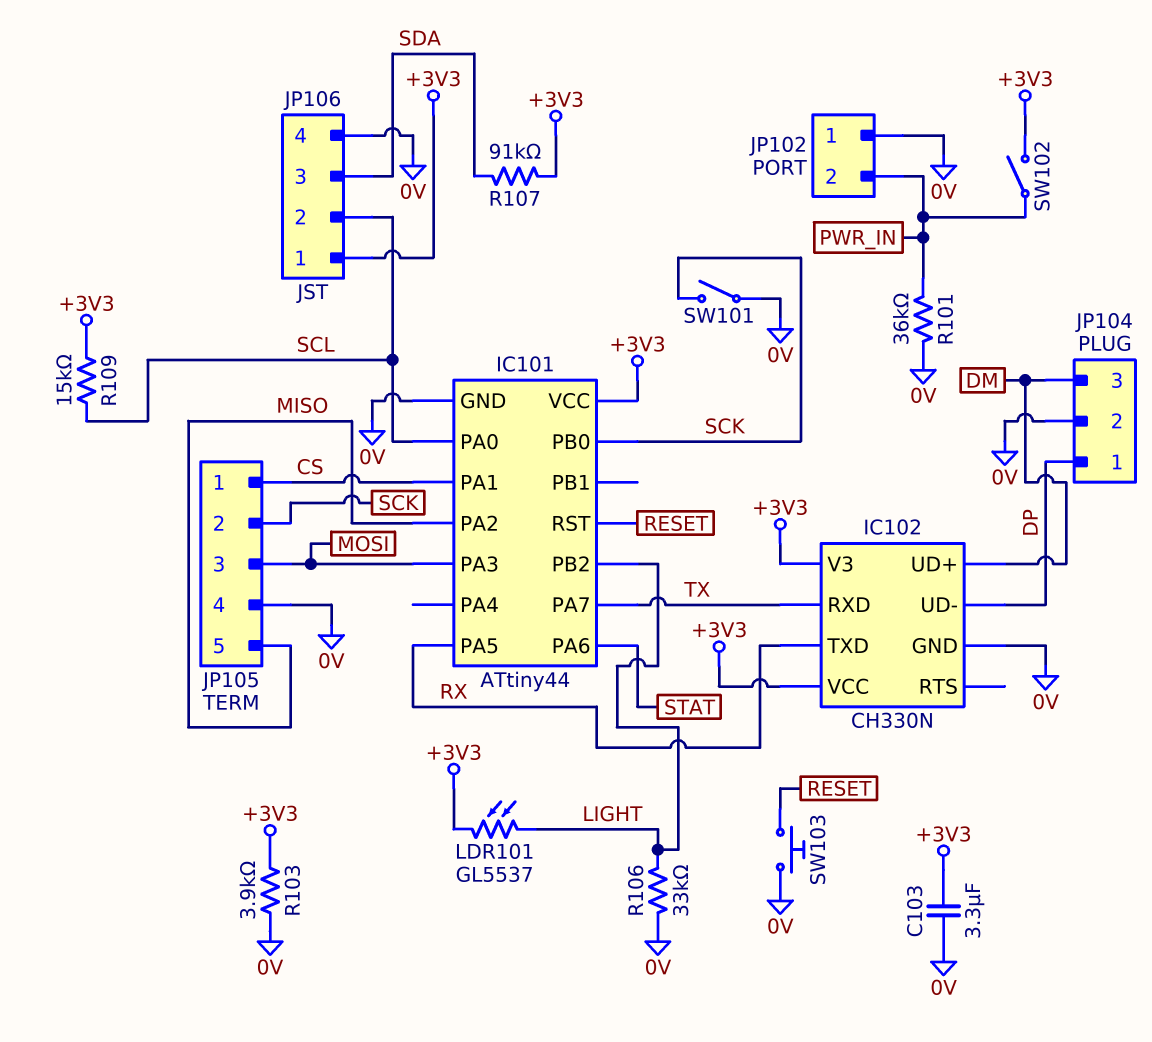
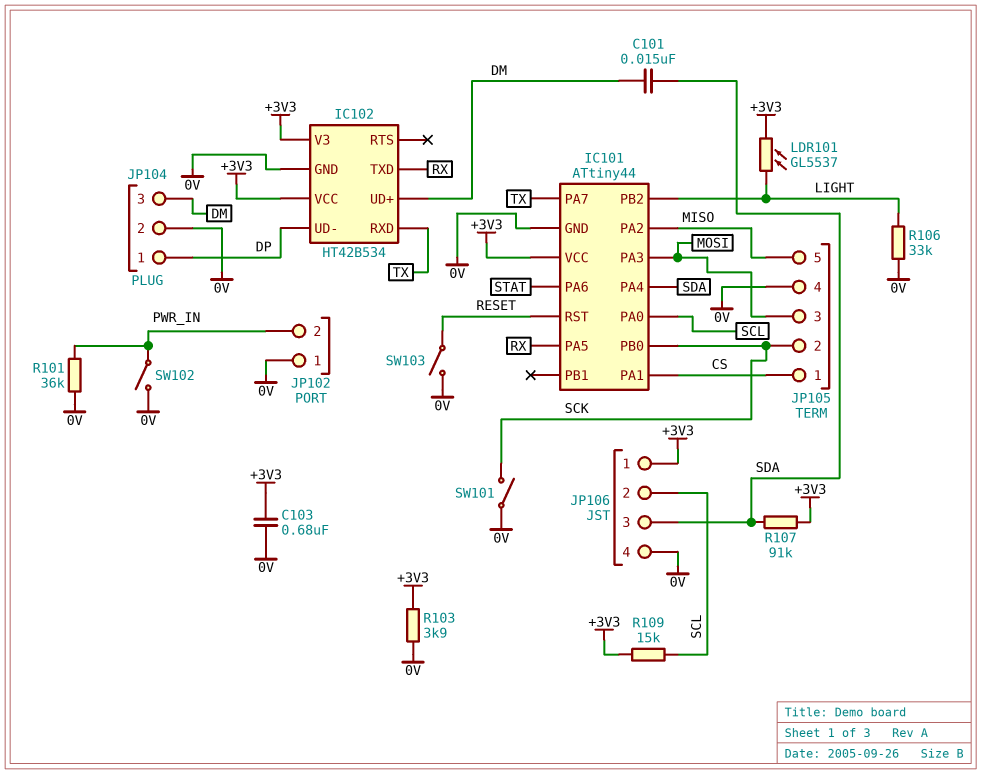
C101: none -> 15nF (DM, SDA)
C103: 3.3uF (+3V3, 0V) -> 680nF (+3V3, 0V)
IC101 pin PA4: none -> SDA
IC102: CH330N -> HT42B534
SW102: switch (+3V3, PWR_IN) -> switch (0V, PWR_IN)
SW103: button (0V, RESET) -> switch (0V, RESET)

